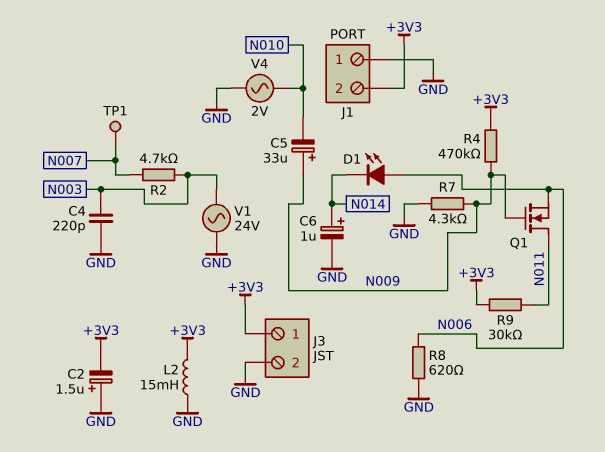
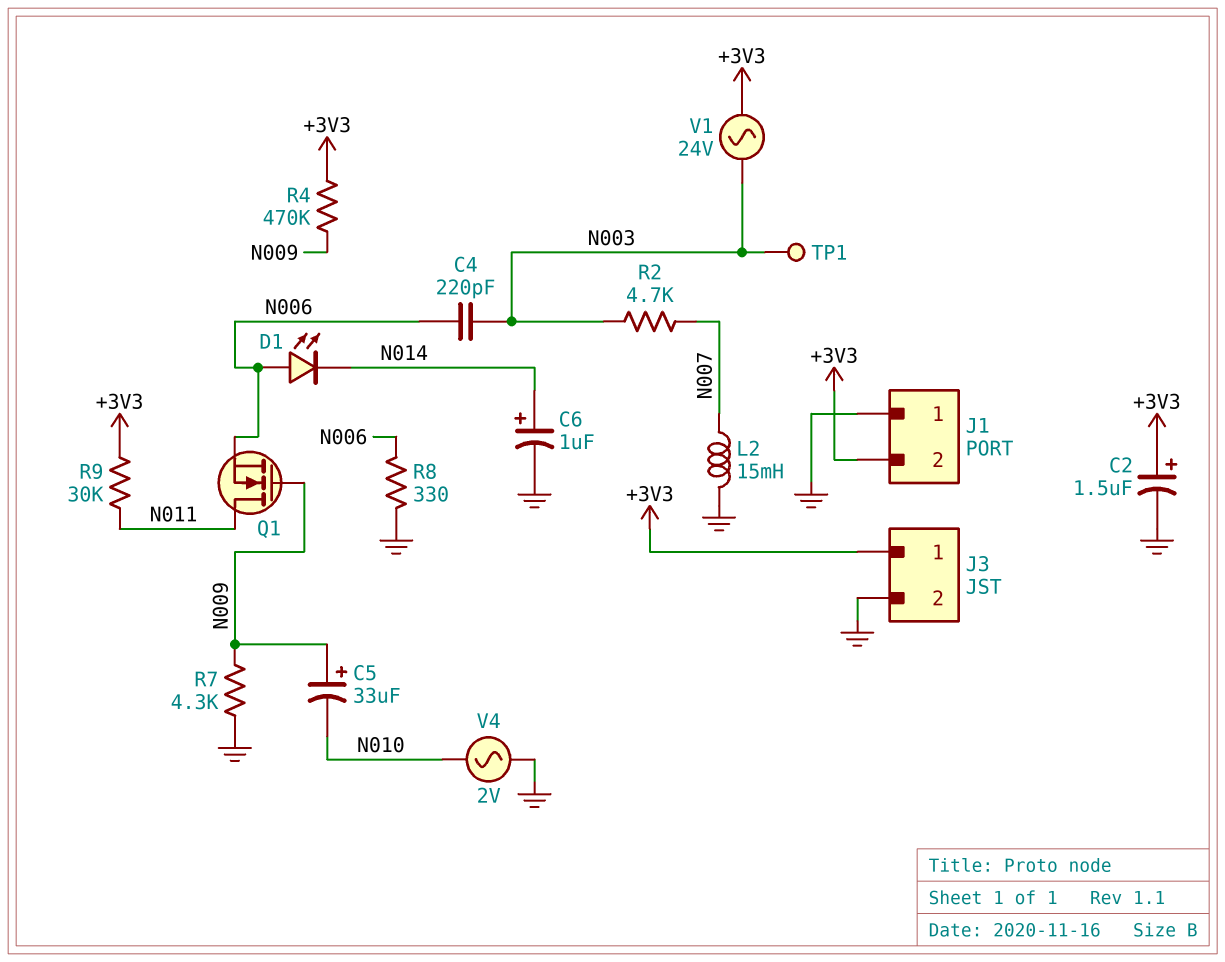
C2: 1.5uF (plus GND, minus +3V3) -> 1.5uF (plus +3V3, minus GND)
C4: 220pF (GND, N003) -> 220pF (N003, N006)
L2: 15mH (+3V3, GND) -> 15mH (GND, N007)
R8: 620 (GND, N006) -> 330 (GND, N006)
TP1: test point (N007) -> test point (N003)
V1: AC 24V (GND, N003) -> AC 24V (+3V3, N003)

